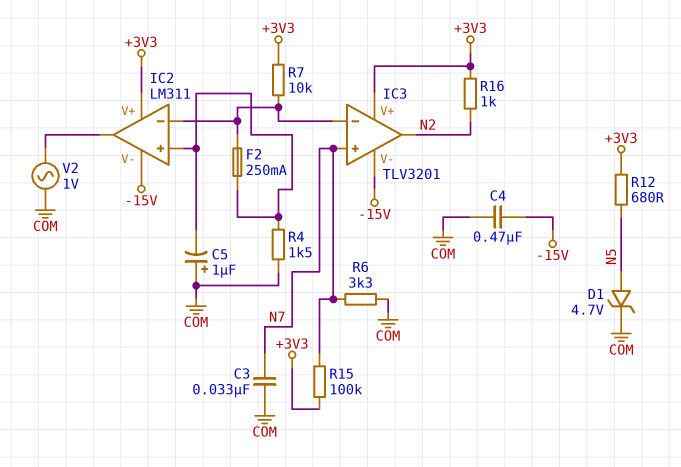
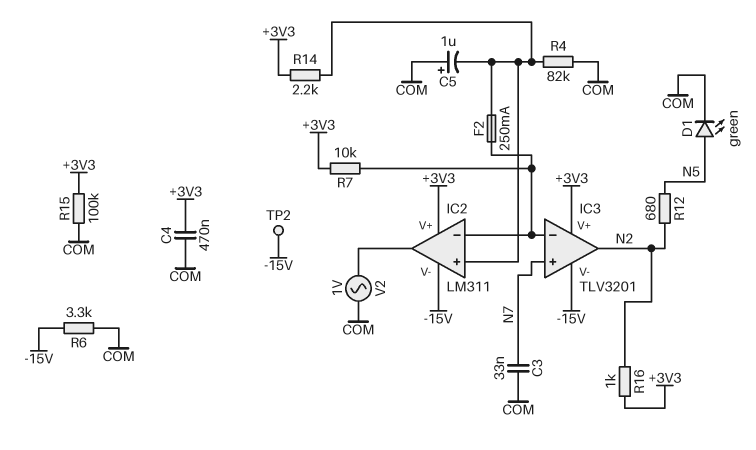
C4: 470nF (-15V, COM) -> 470nF (+3V3, COM)
D1: zener 4.7V (A N5, K COM) -> LED green (A N5, K COM)
R4: 1.5k (COM, IC2/in+) -> 82k (COM, IC2/in+)
R6: 3.3k (COM, N7) -> 3.3k (-15V, COM)
R12: 680 (+3V3, N5) -> 680 (N2, N5)
R14: none -> 2.2k (+3V3, IC2/in+)
R15: 100k (+3V3, N7) -> 100k (+3V3, COM)
TP2: none -> test point (-15V)

